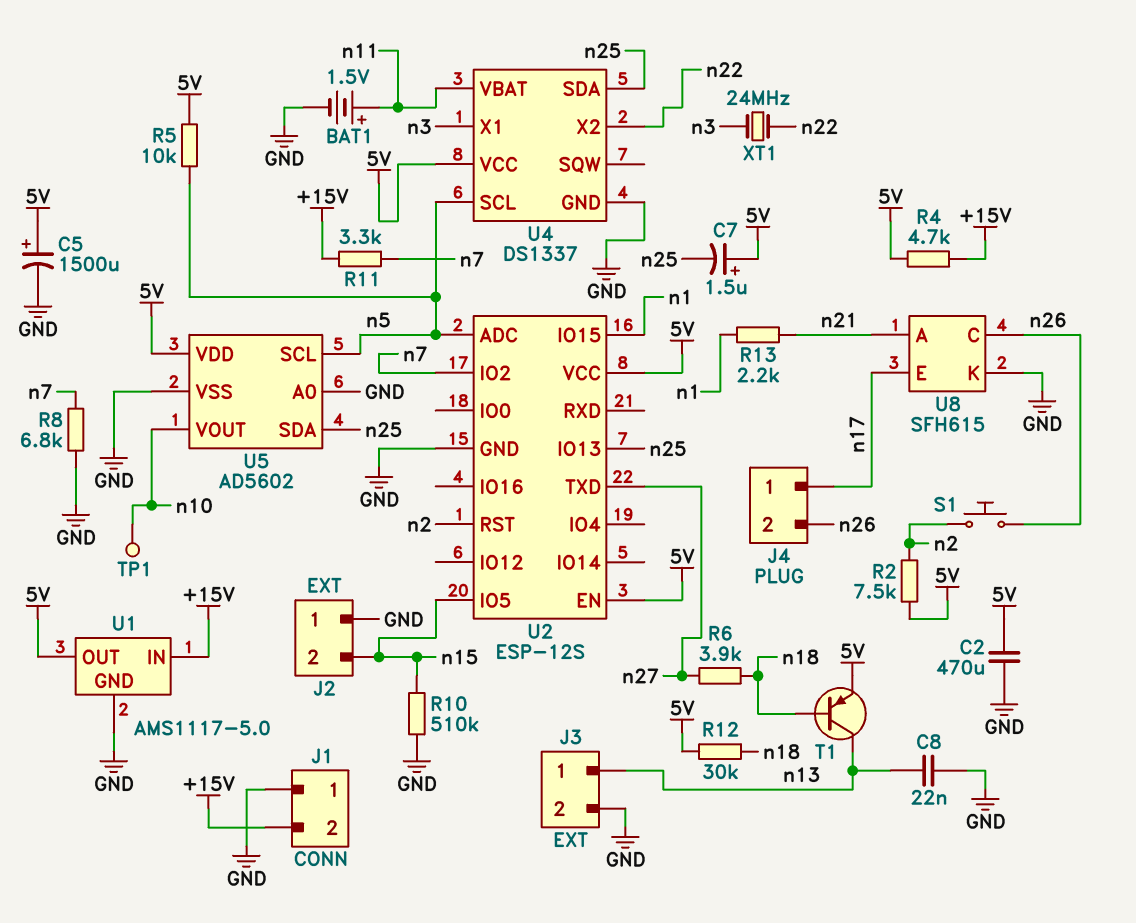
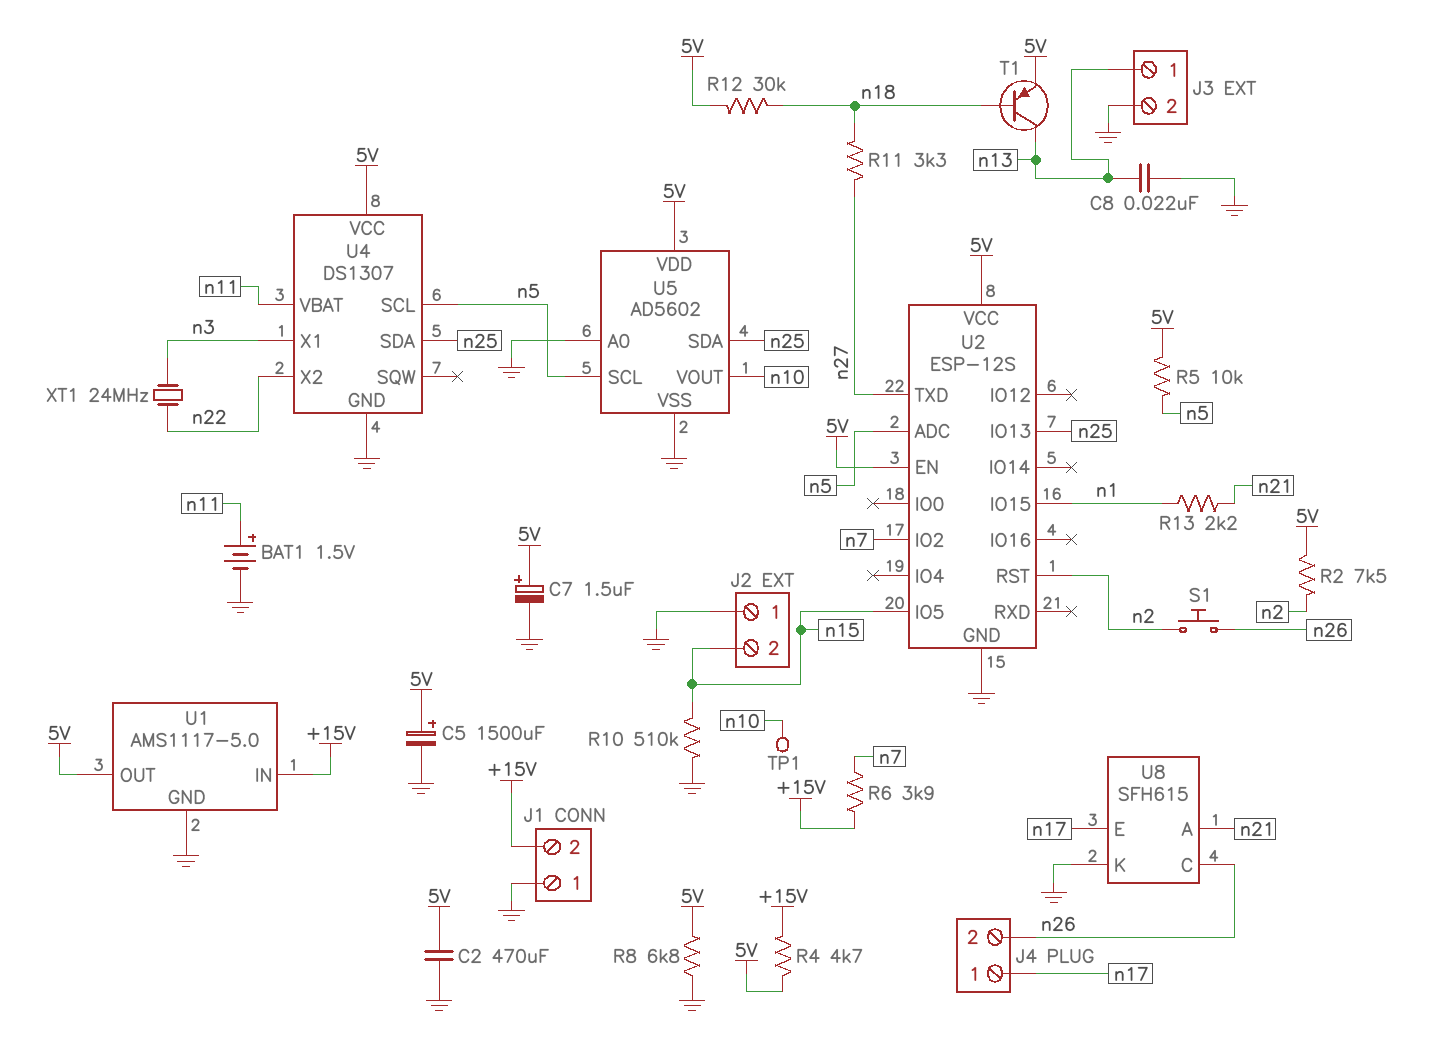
C7: 1.5uF (plus 5V, minus n25) -> 1.5uF (plus 5V, minus GND)
R6: 3.9k (n18, n27) -> 3.9k (+15V, n7)
R8: 6.8k (GND, n7) -> 6.8k (5V, GND)
R11: 3.3k (+15V, n7) -> 3.3k (n18, n27)
U4: DS1337 -> DS1307

